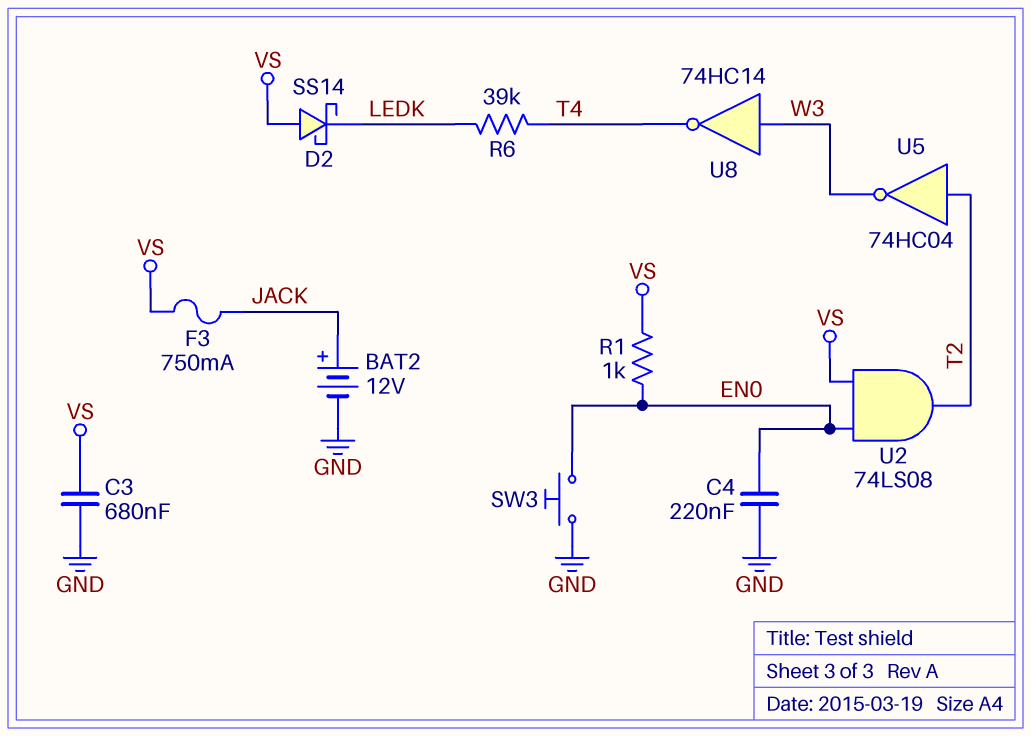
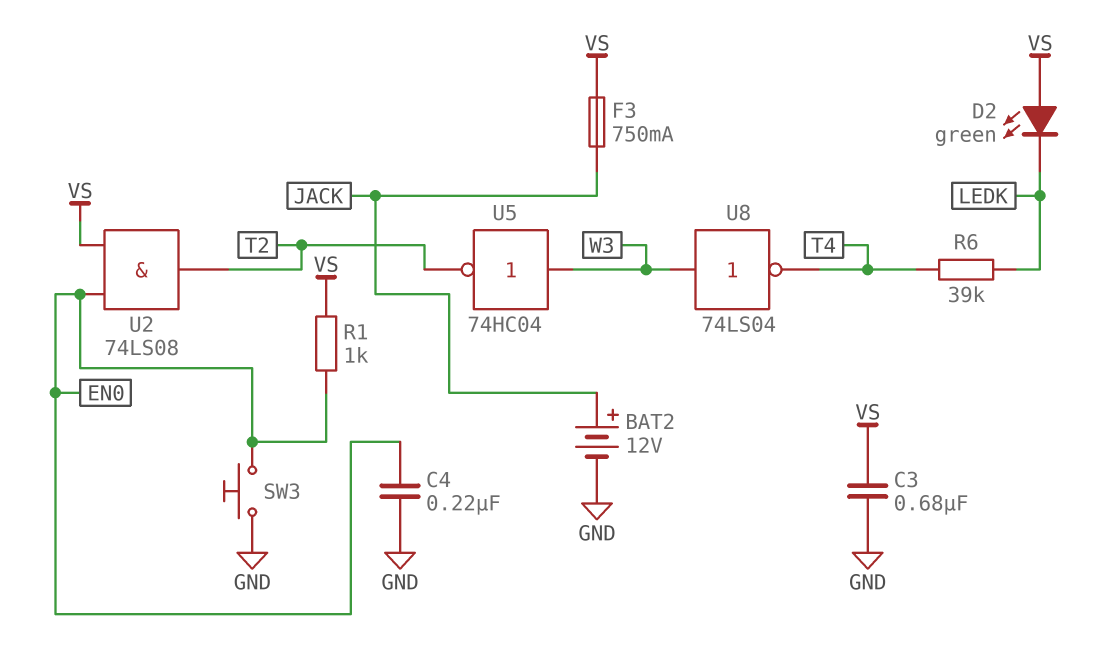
D2: schottky SS14 (A VS, K LEDK) -> LED green (A VS, K LEDK)
U5: NOT 74HC04 (in T2, out W3) -> NOT 74HC04 (in W3, out T2)
U8: NOT 74HC14 (in W3, out T4) -> NOT 74LS04 (in W3, out T4)

